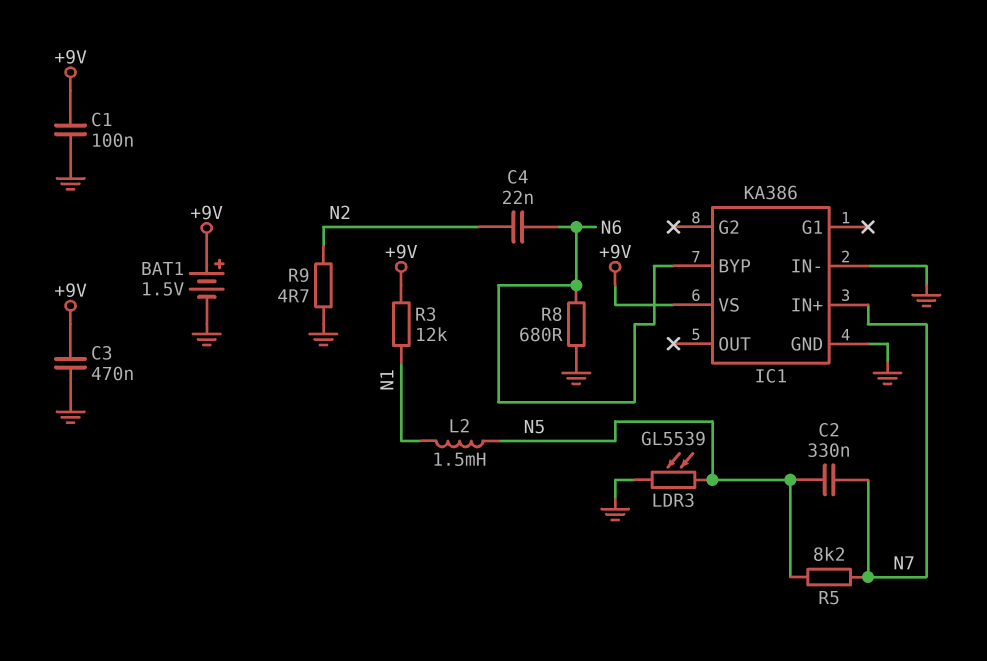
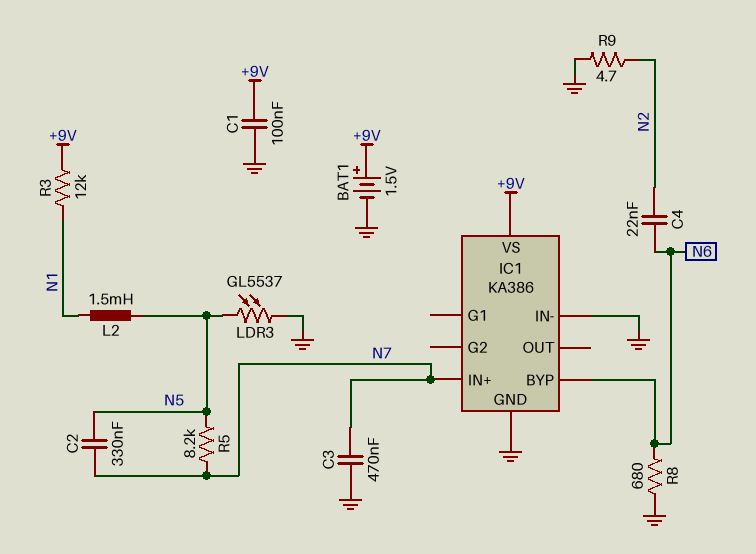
C3: 470nF (+9V, GND) -> 470nF (GND, N7)
LDR3: GL5539 (GND, N5) -> GL5537 (GND, N5)

